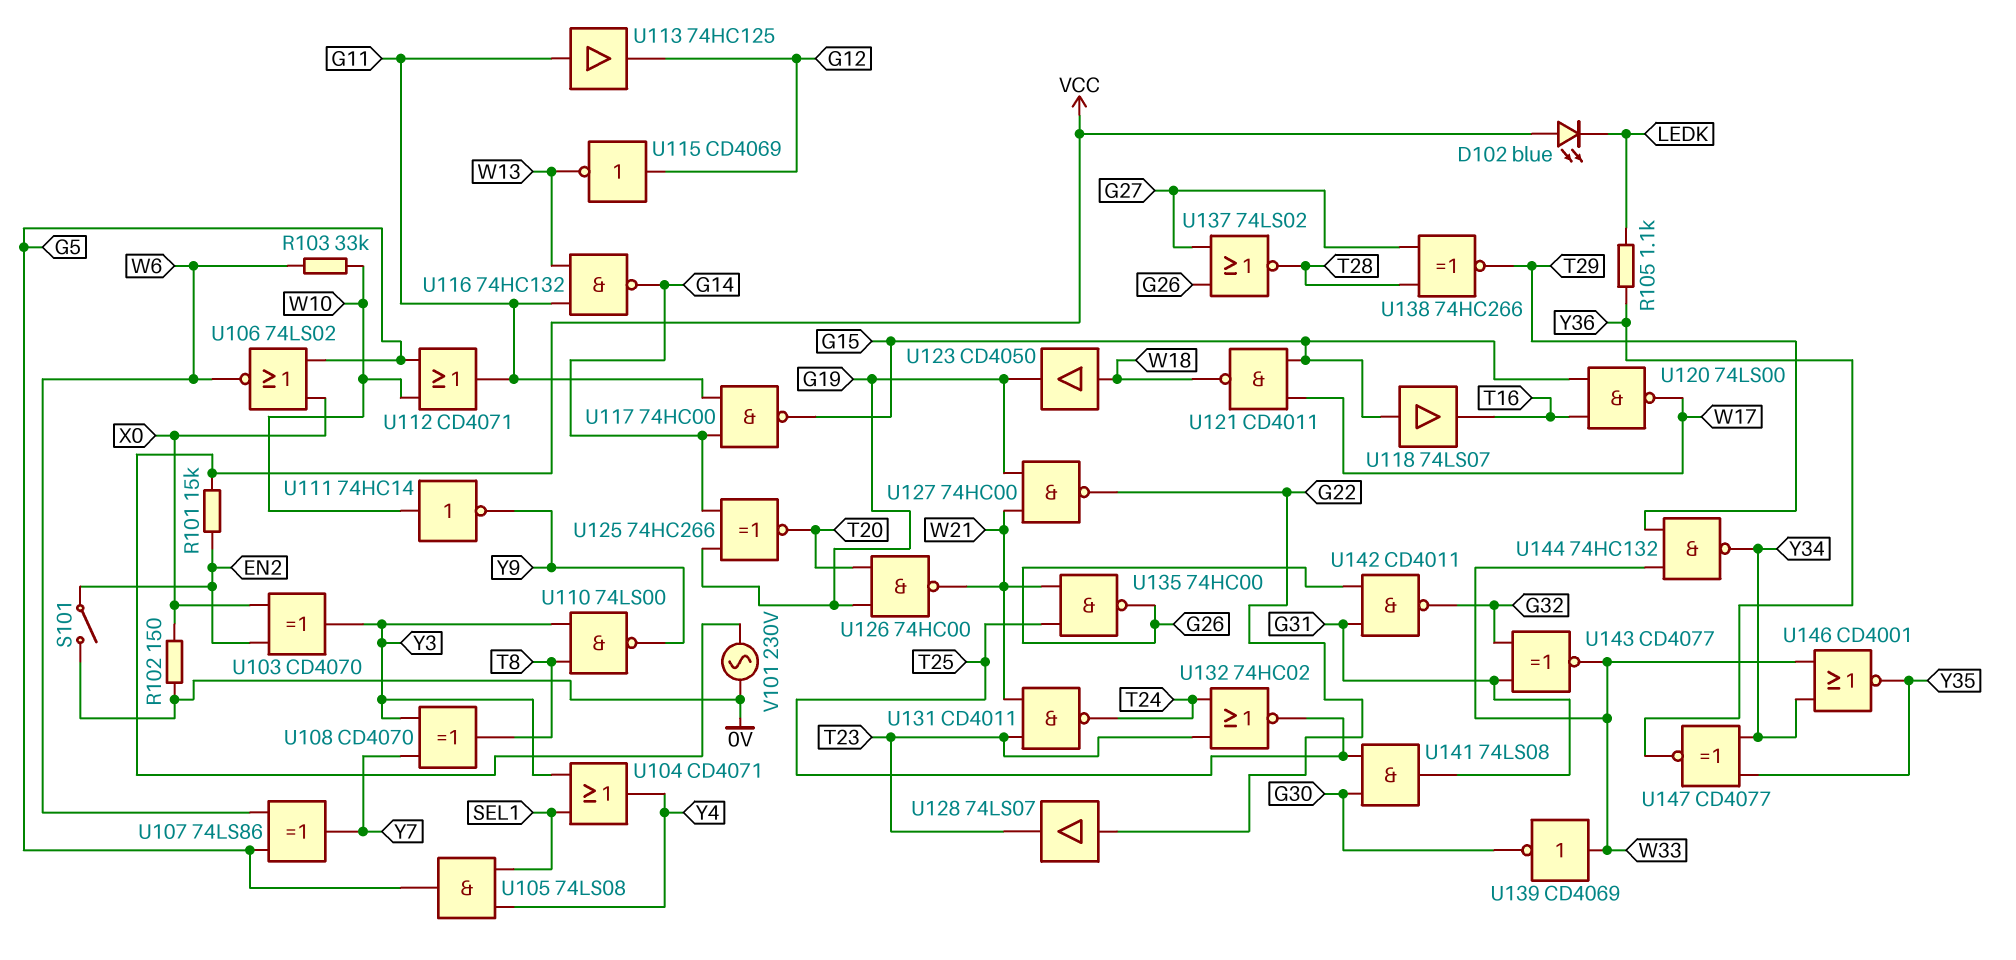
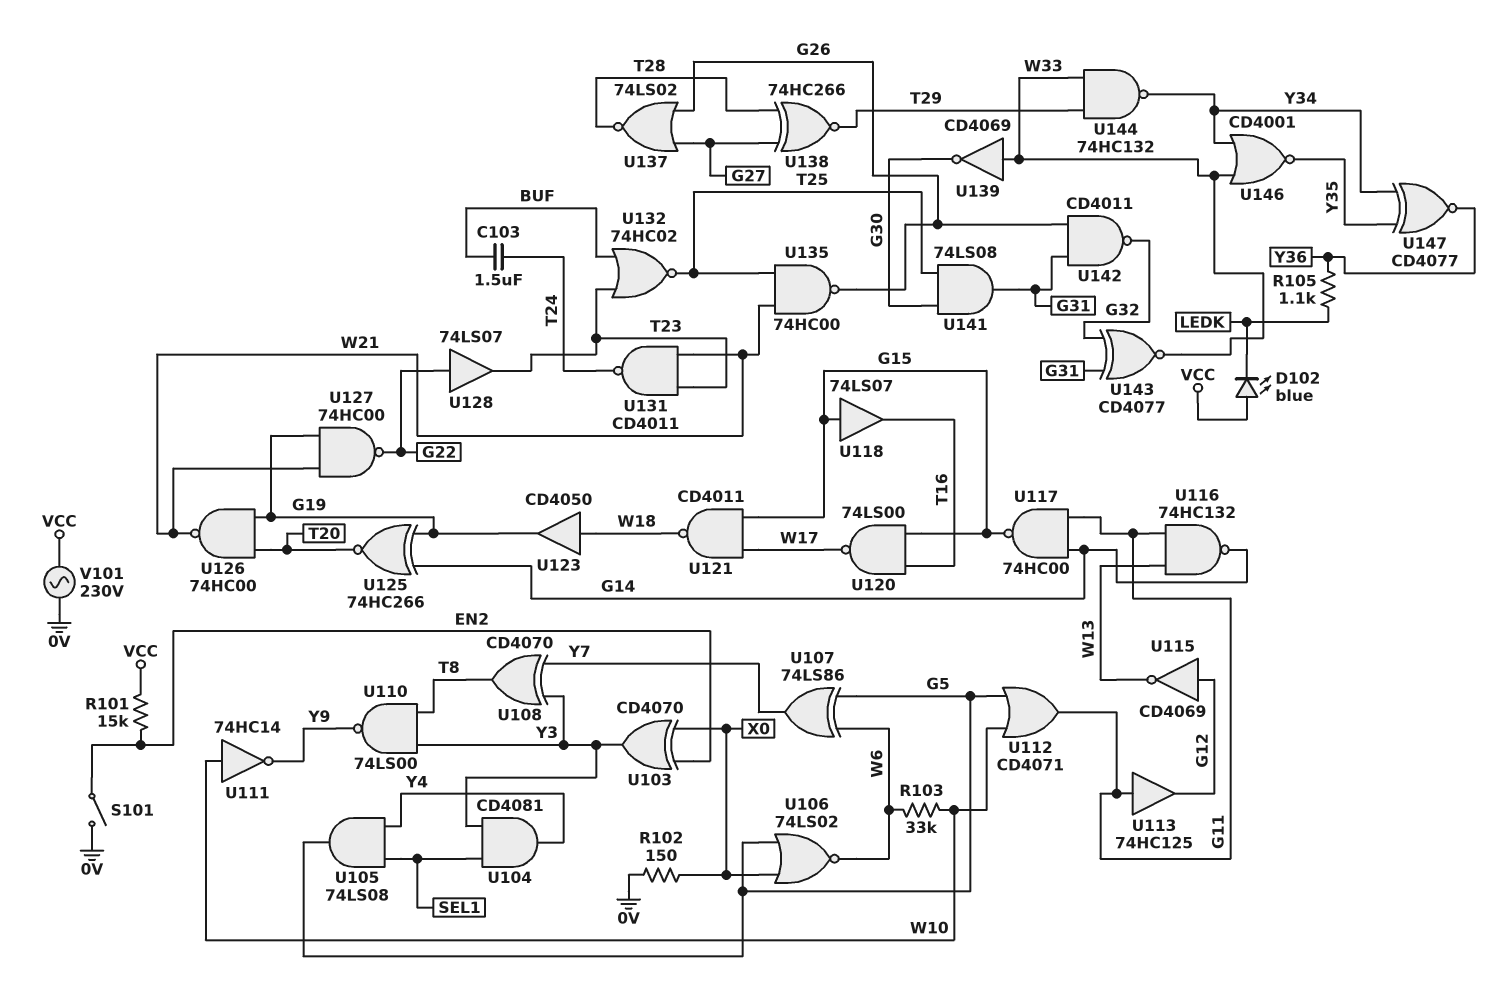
C103: none -> 1.5uF (BUF, T24)
U104: OR CD4071 (in SEL1, in Y3, out Y4) -> AND CD4081 (in SEL1, in Y3, out Y4)
U132: NOR 74HC02 (in T23, in T24, out T25) -> NOR 74HC02 (in BUF, in T23, out T25)

